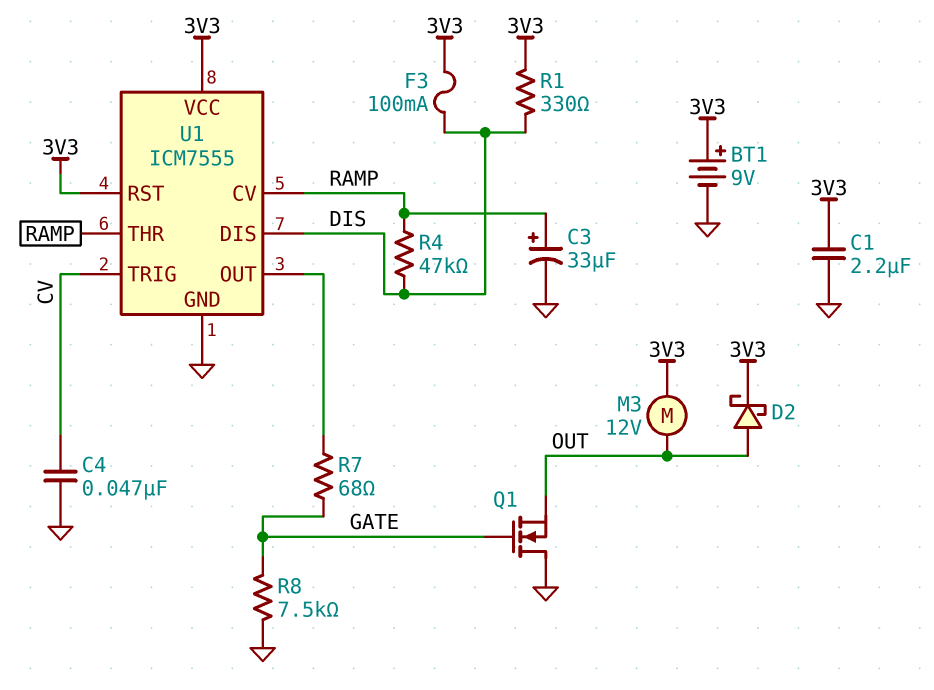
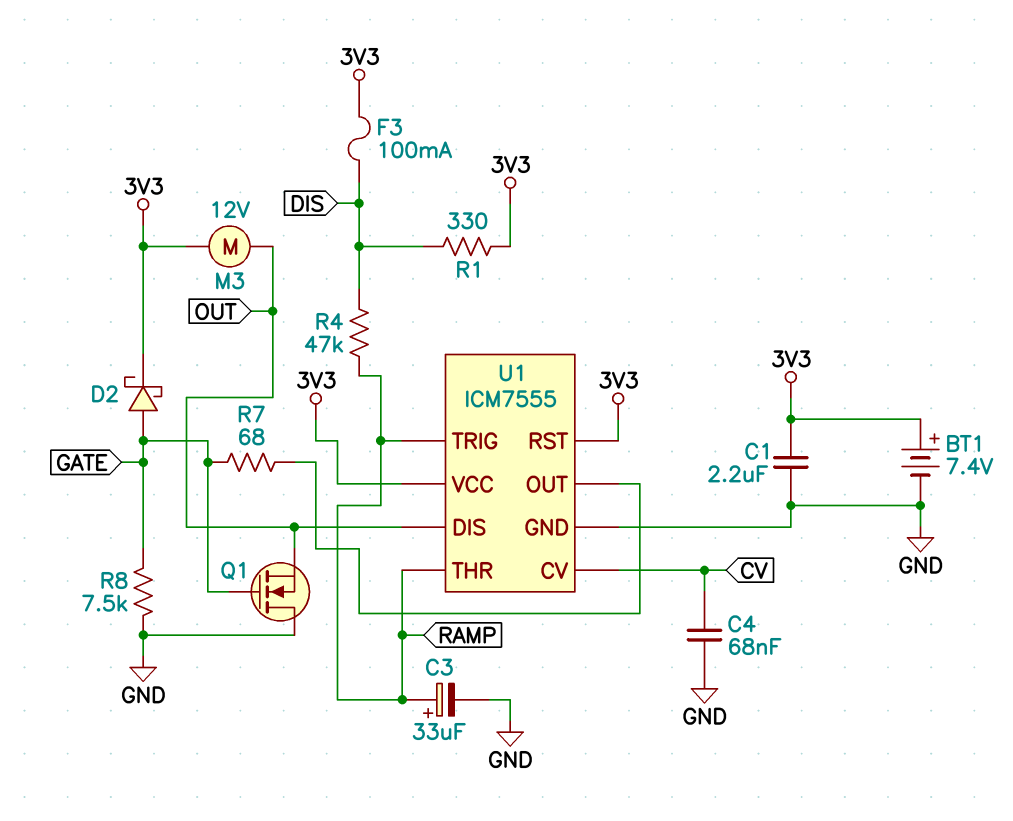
BT1: 9V (plus 3V3, minus GND) -> 7.4V (plus 3V3, minus GND)
C4: 47nF (CV, GND) -> 68nF (CV, GND)
D2: schottky (A OUT, K 3V3) -> schottky (A GATE, K 3V3)
U1 pin CV: RAMP -> CV
U1 pin DIS: DIS -> OUT
U1 pin TRIG: CV -> RAMP

